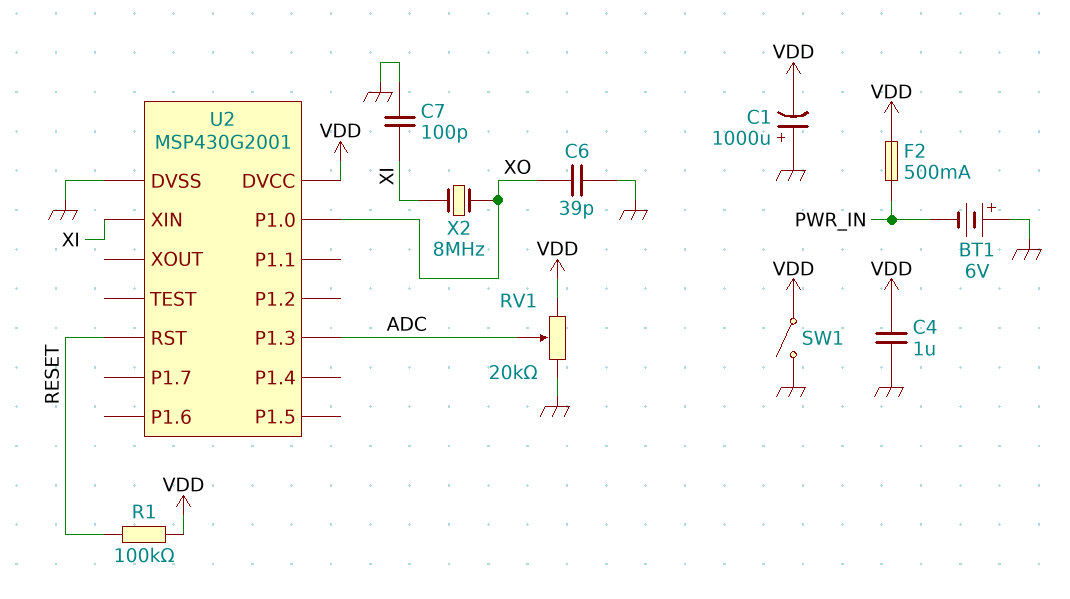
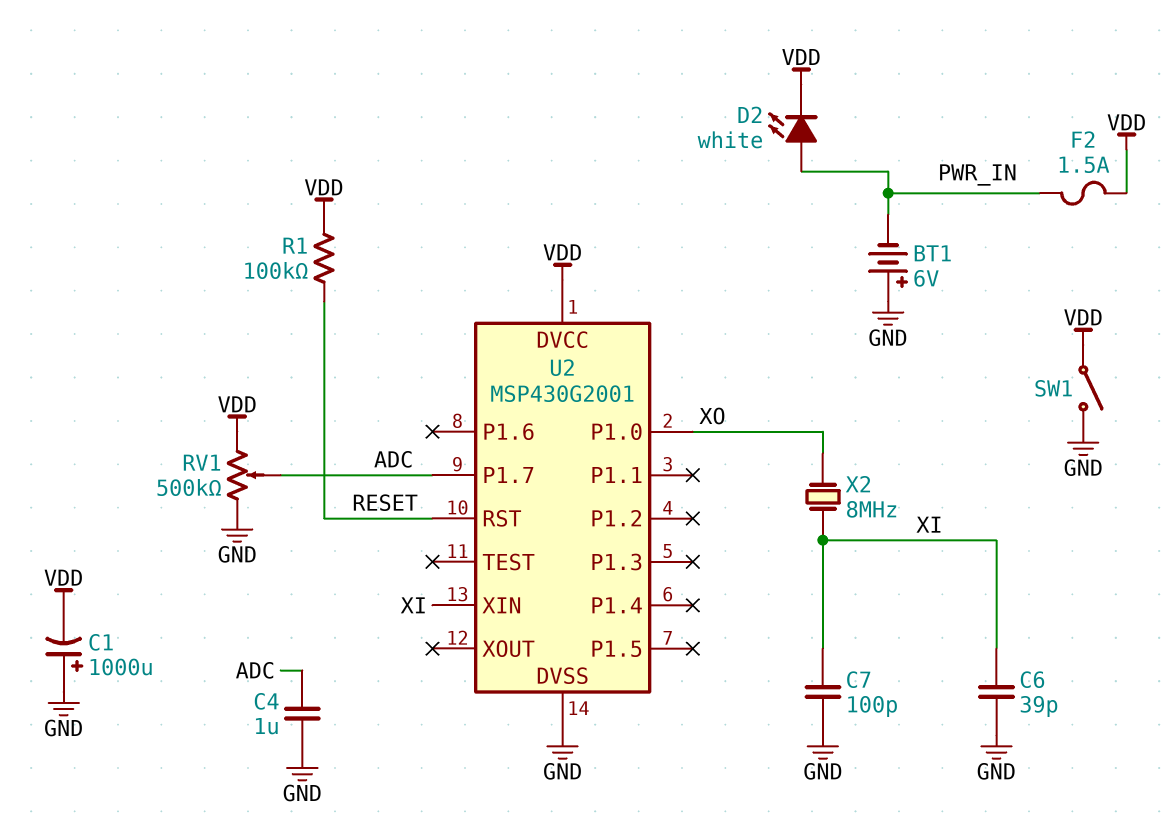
C4: 1uF (GND, VDD) -> 1uF (ADC, GND)
C6: 39pF (GND, XO) -> 39pF (GND, XI)
D2: none -> LED white (A PWR_IN, K VDD)
F2: 500mA (PWR_IN, VDD) -> 1.5A (PWR_IN, VDD)
RV1: 20k (GND, VDD, wiper ADC) -> 500k (GND, VDD, wiper ADC)
U2 pin P1.3: ADC -> none
U2 pin P1.7: none -> ADC

